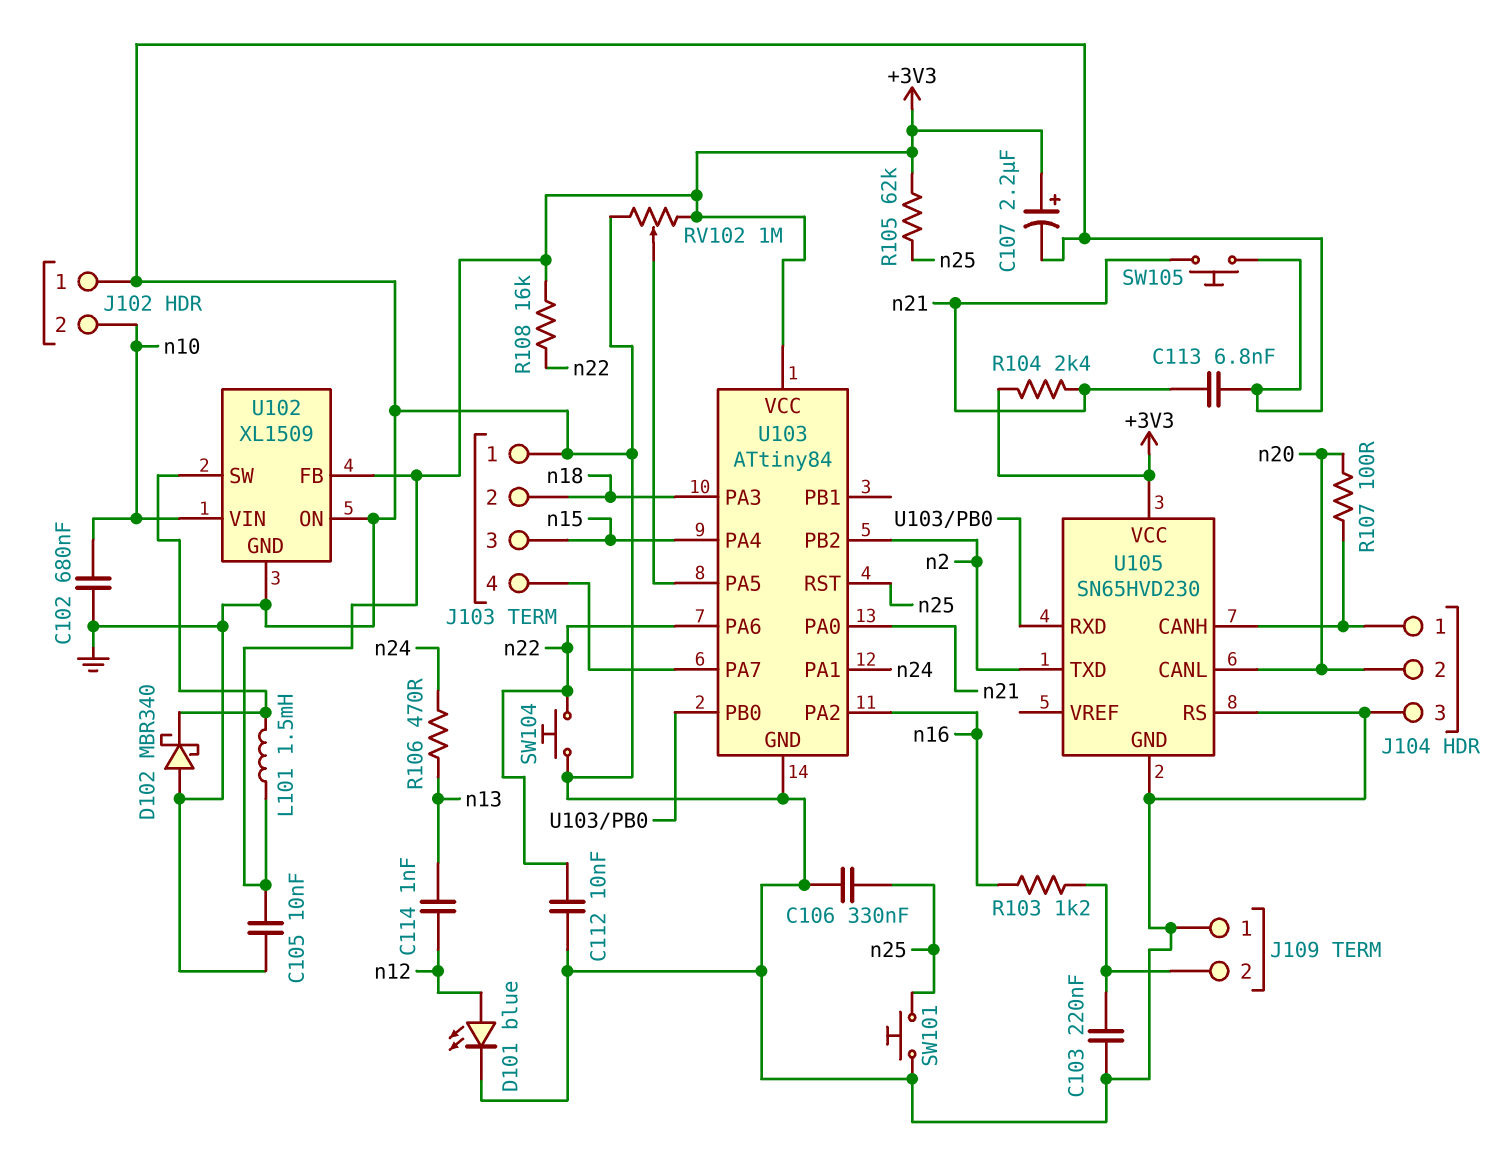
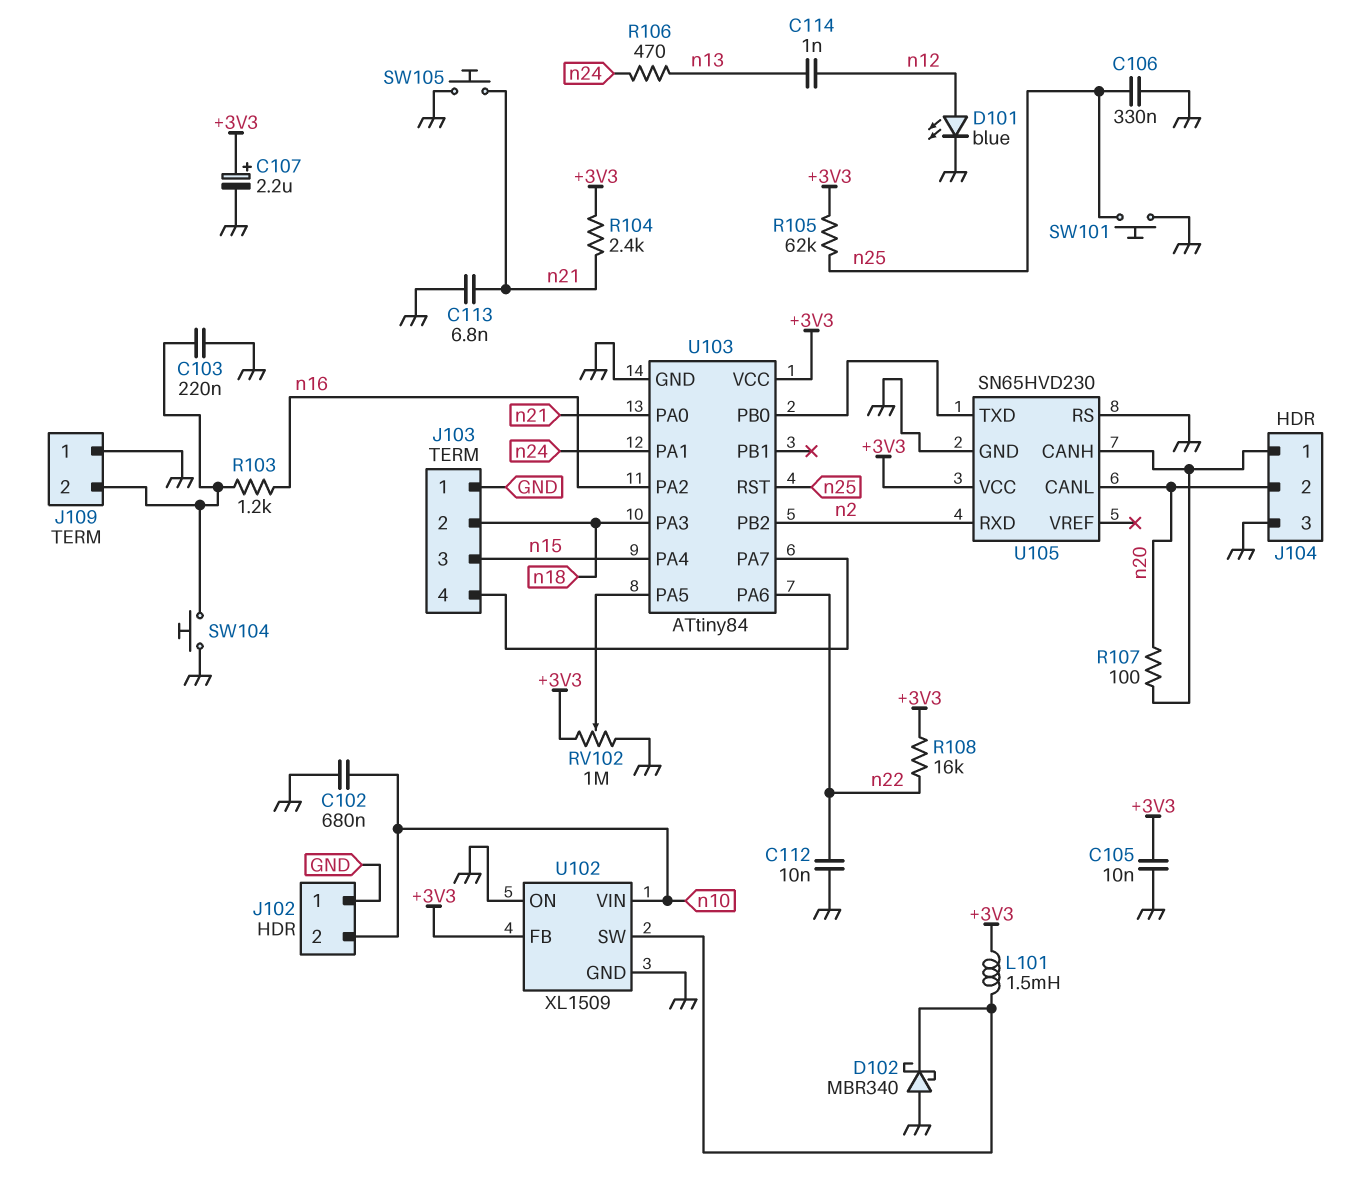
SW104: button (GND, n22) -> button (GND, J109/2)
U105 pin RXD: U103/PB0 -> n2
U105 pin TXD: n2 -> U103/PB0

